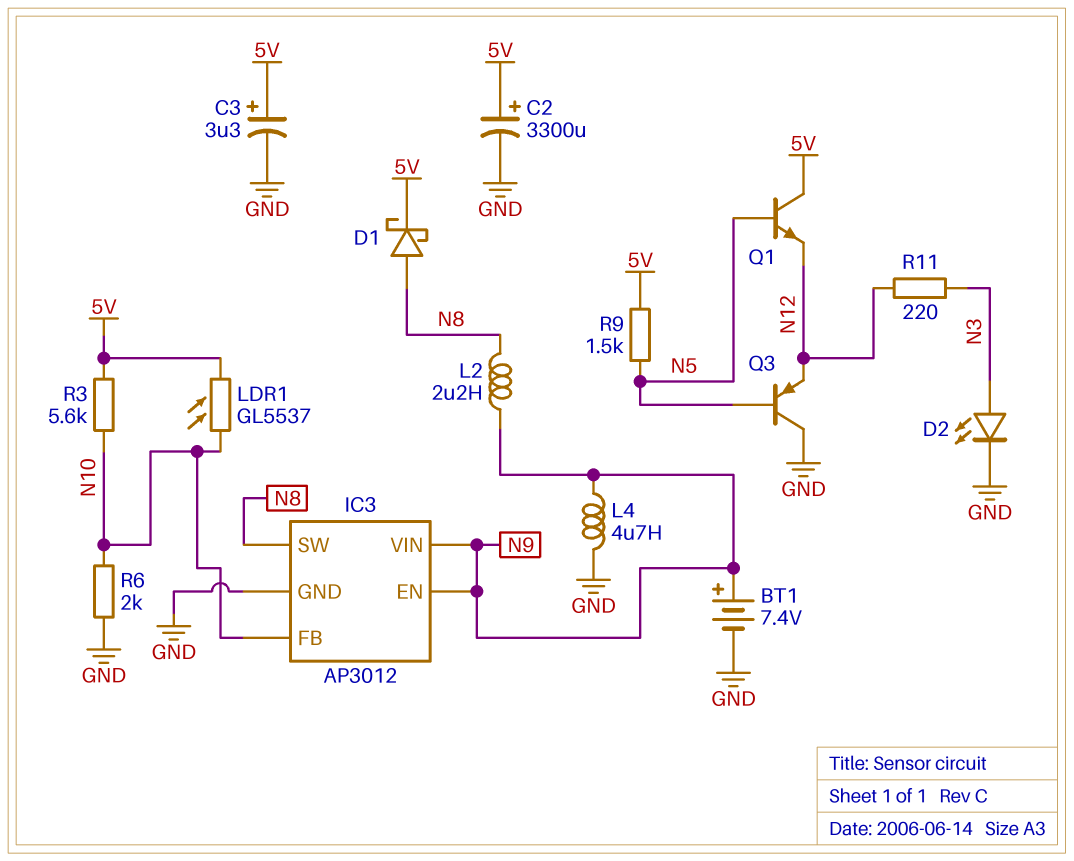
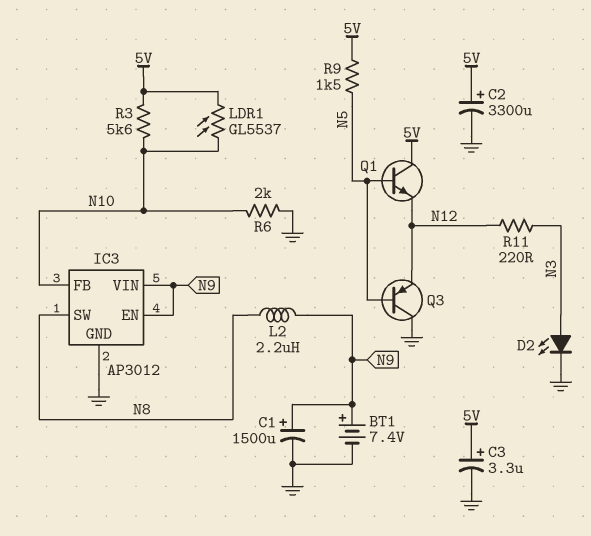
C1: none -> 1500uF (plus N9, minus GND)
D1: schottky (A N8, K 5V) -> none
L4: 4.7uH (GND, N9) -> none

